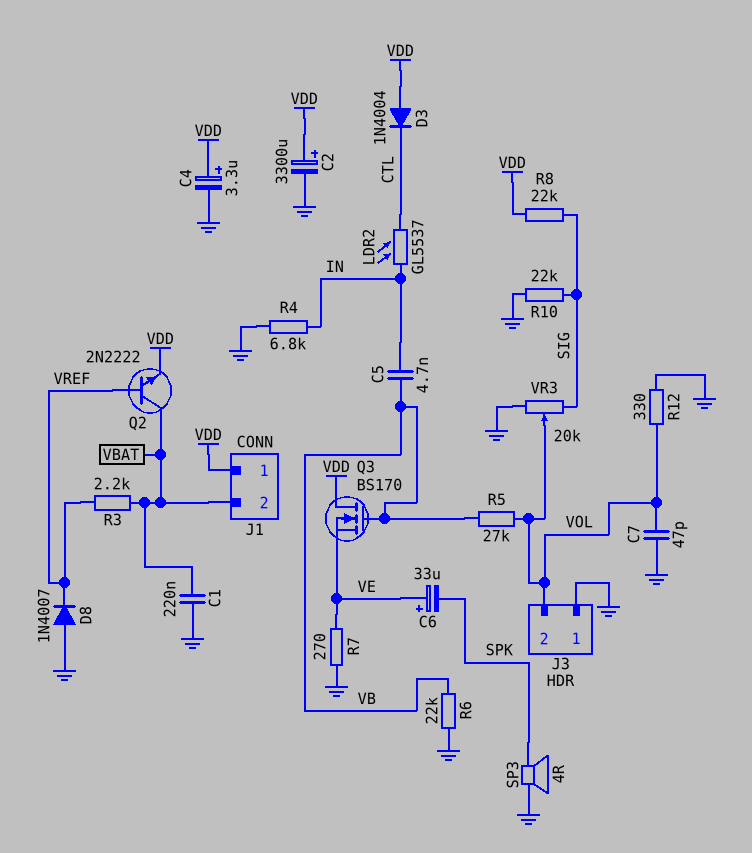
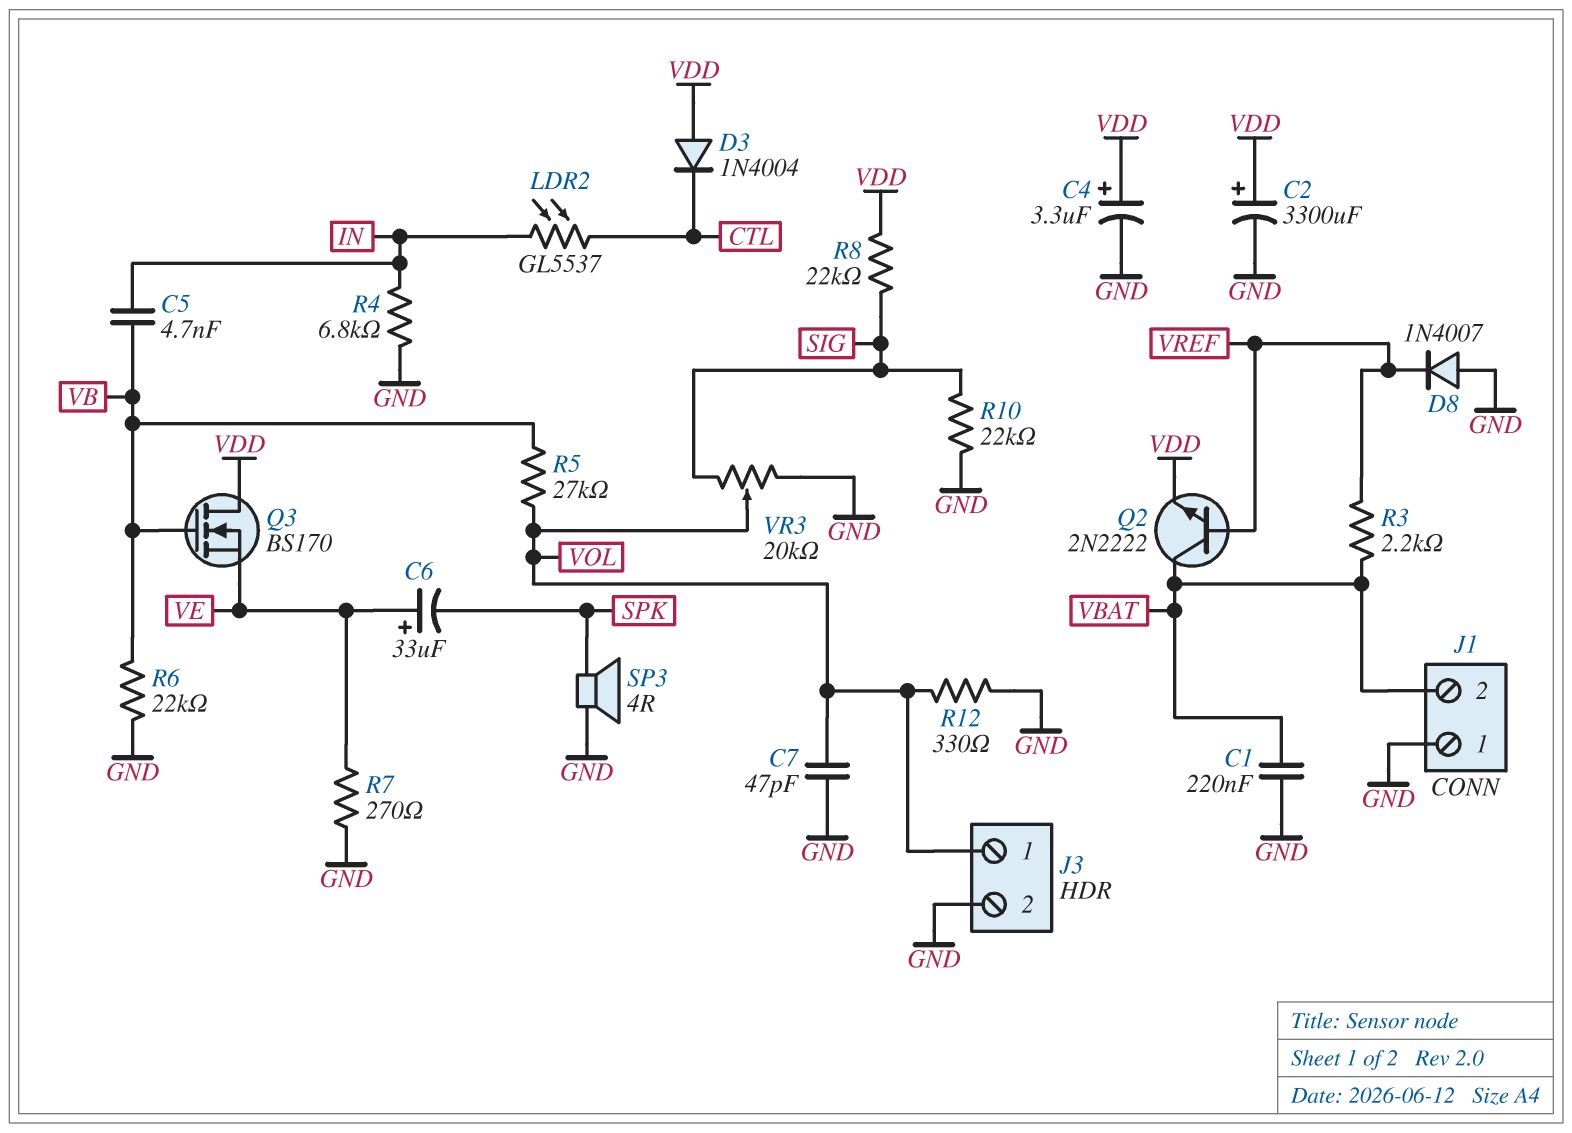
J1 pin 1: VDD -> GND
J3 pin 1: GND -> VOL
J3 pin 2: VOL -> GND

